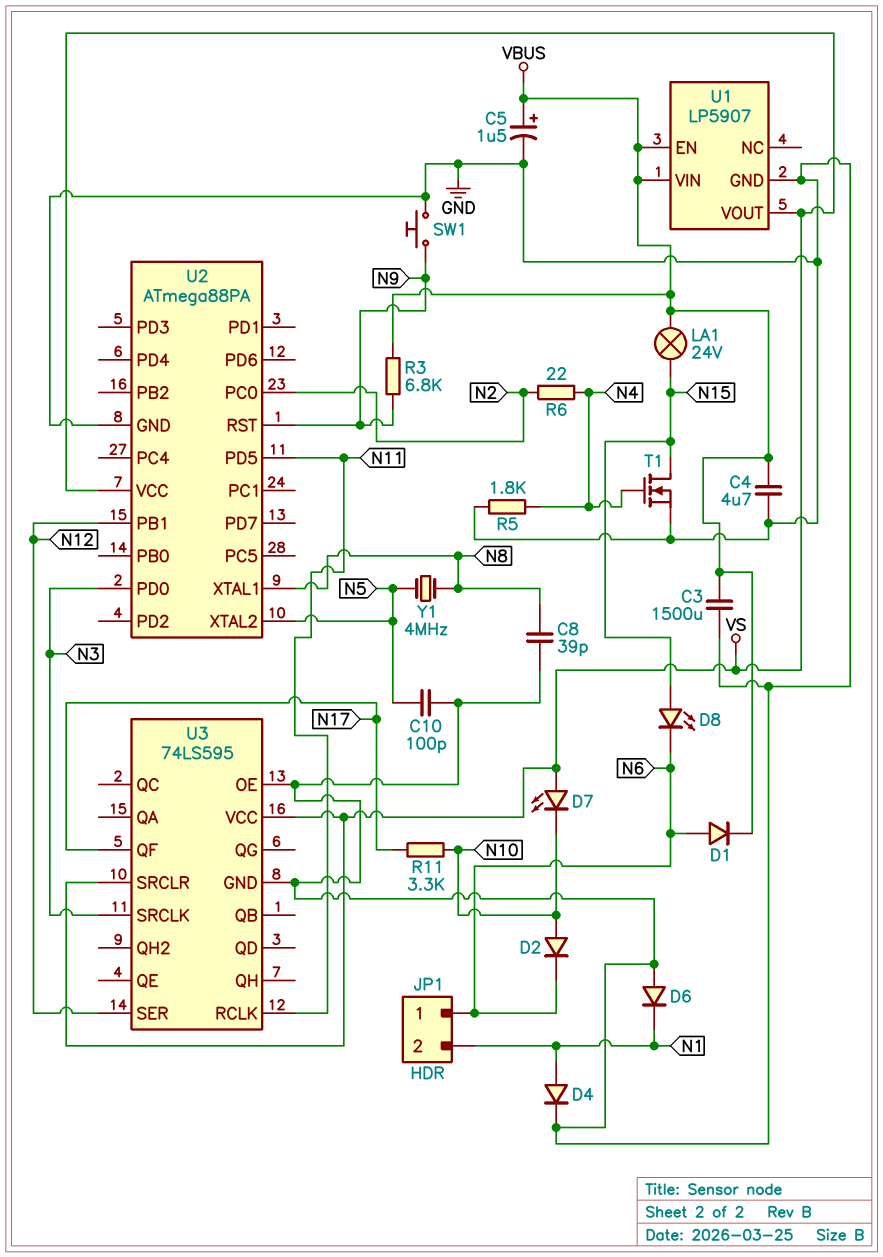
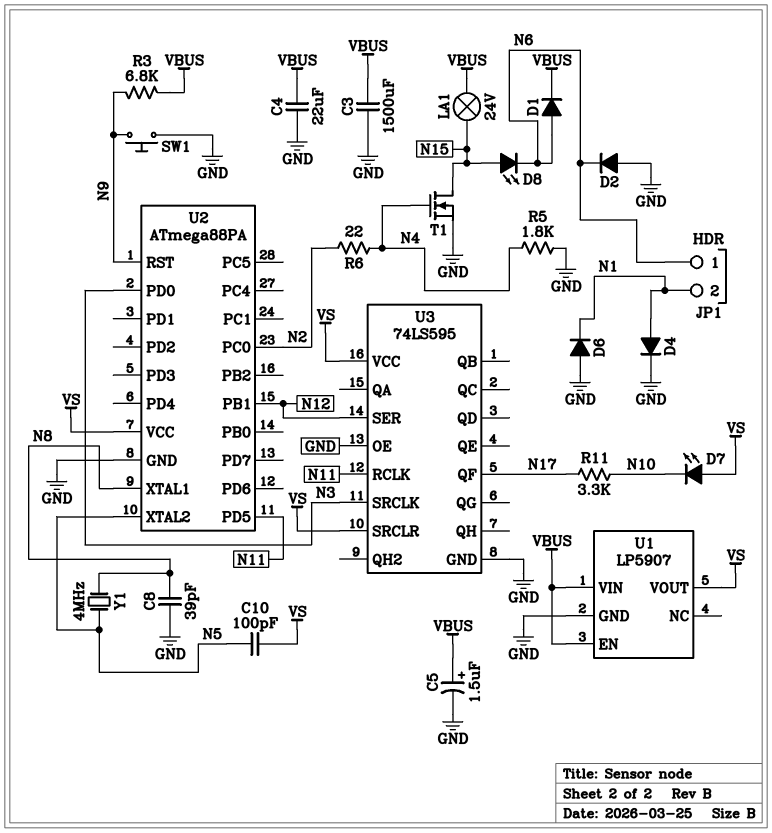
C4: 4.7uF (GND, VBUS) -> 22uF (GND, VBUS)
C10: 100pF (GND, N5) -> 100pF (N5, VS)
D2: diode (A N10, K N6) -> diode (A GND, K N6)

